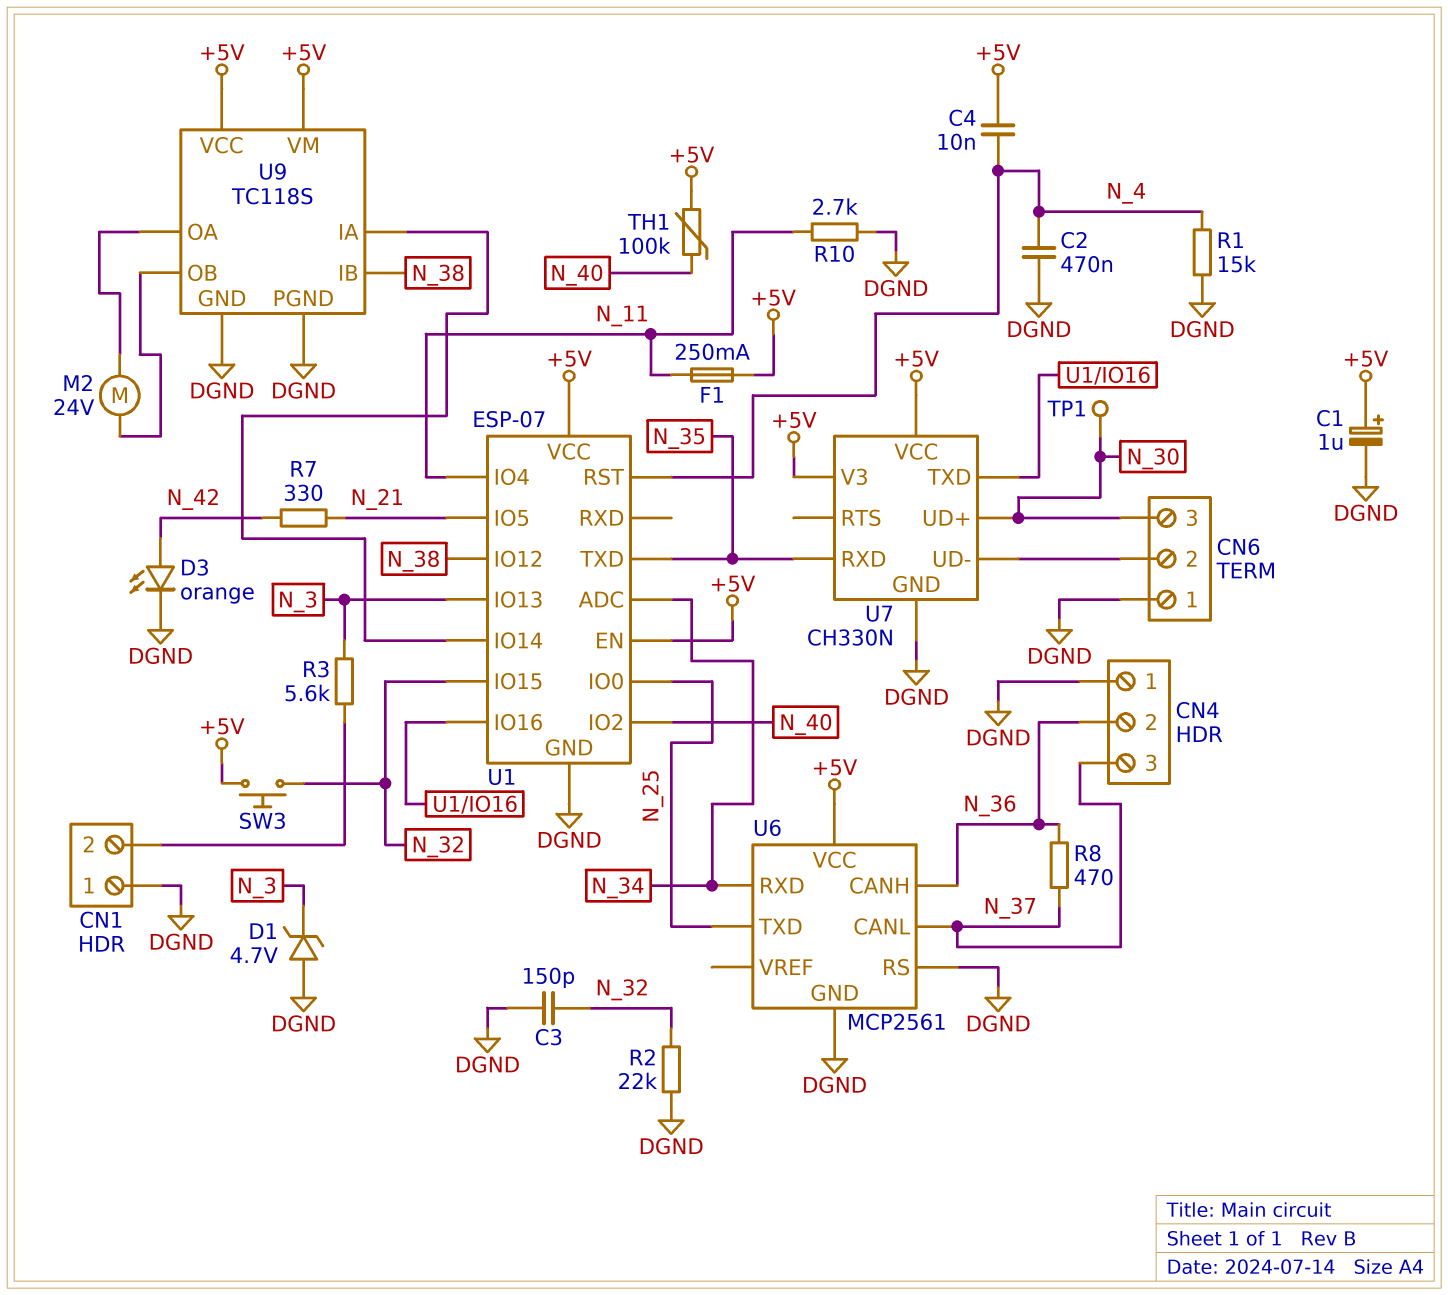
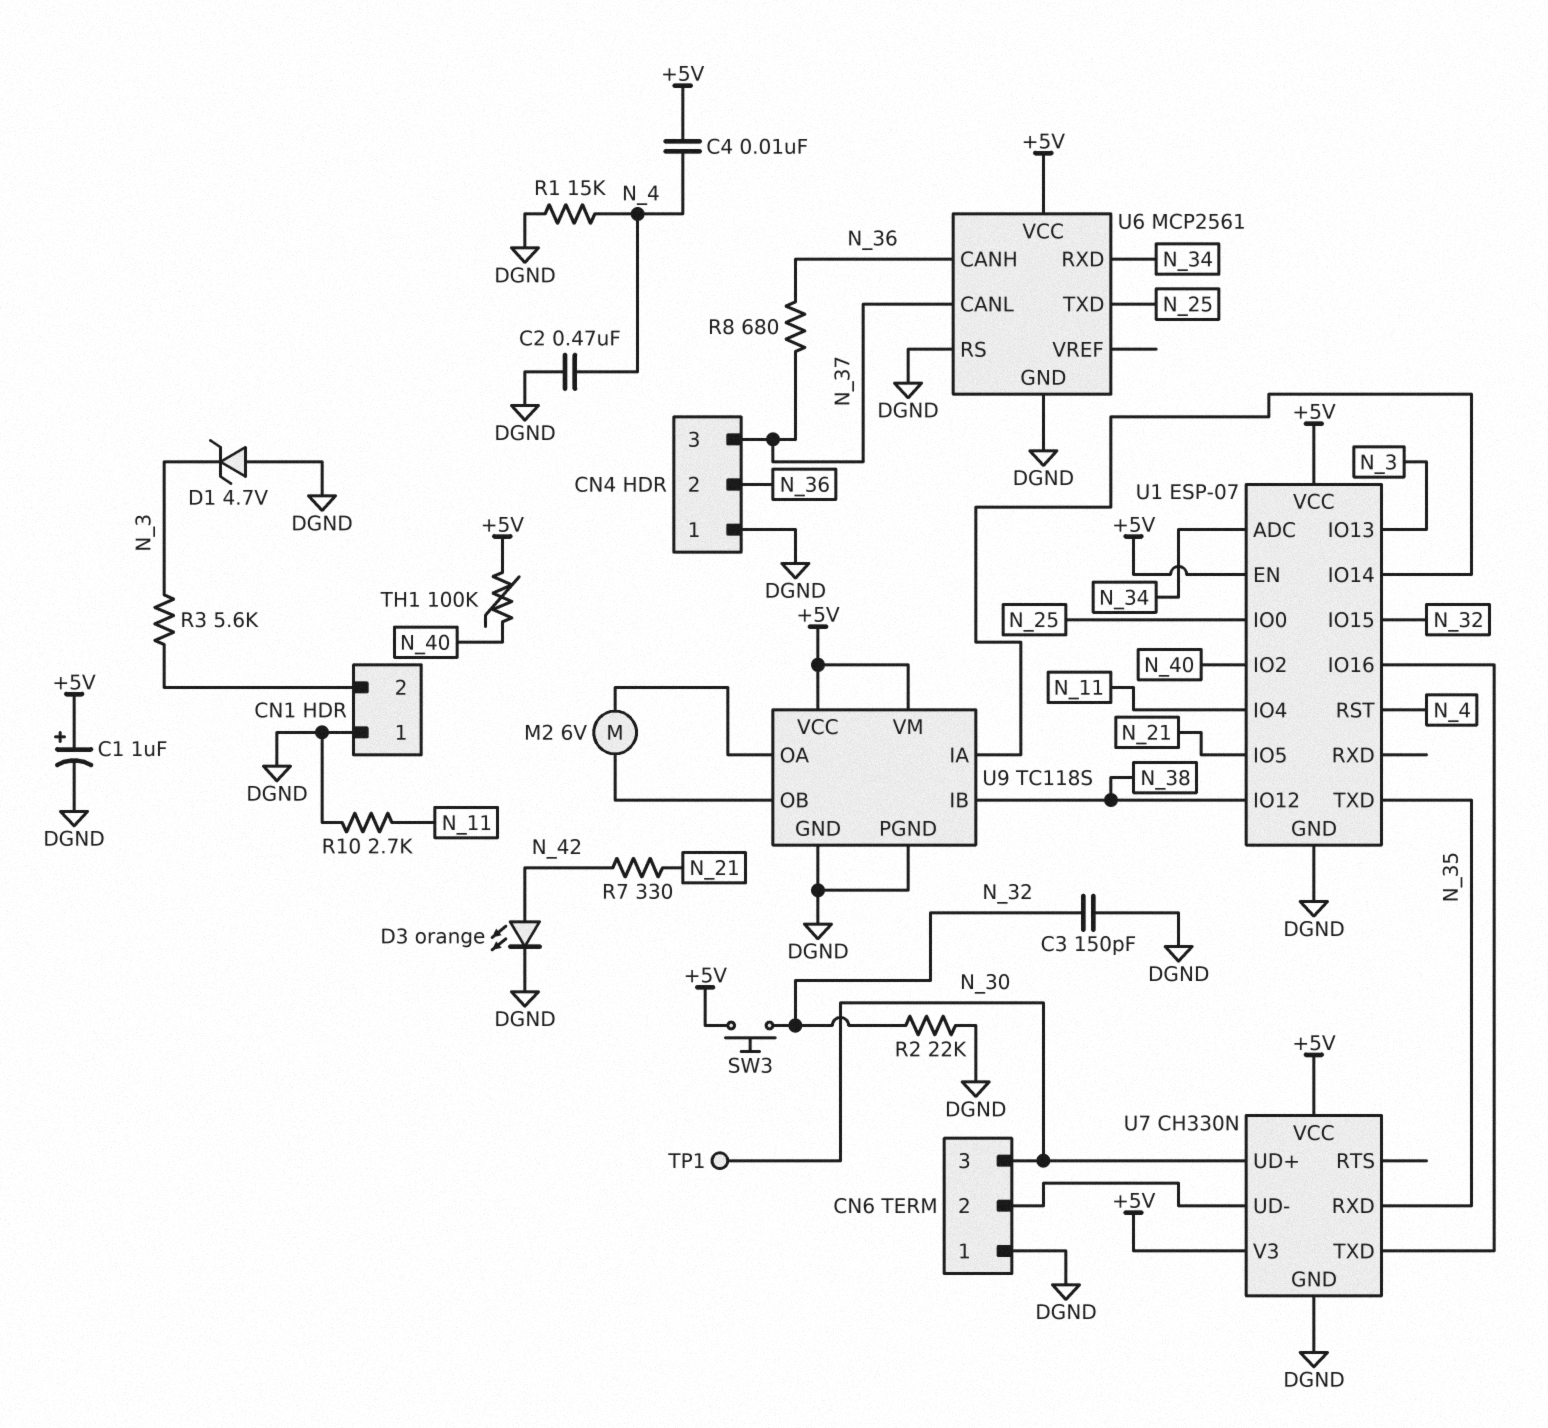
F1: 250mA (+5V, N_11) -> none
M2: motor 24V (U9/OA, U9/OB) -> motor 6V (U9/OA, U9/OB)
R8: 470 (N_36, N_37) -> 680 (N_36, N_37)

